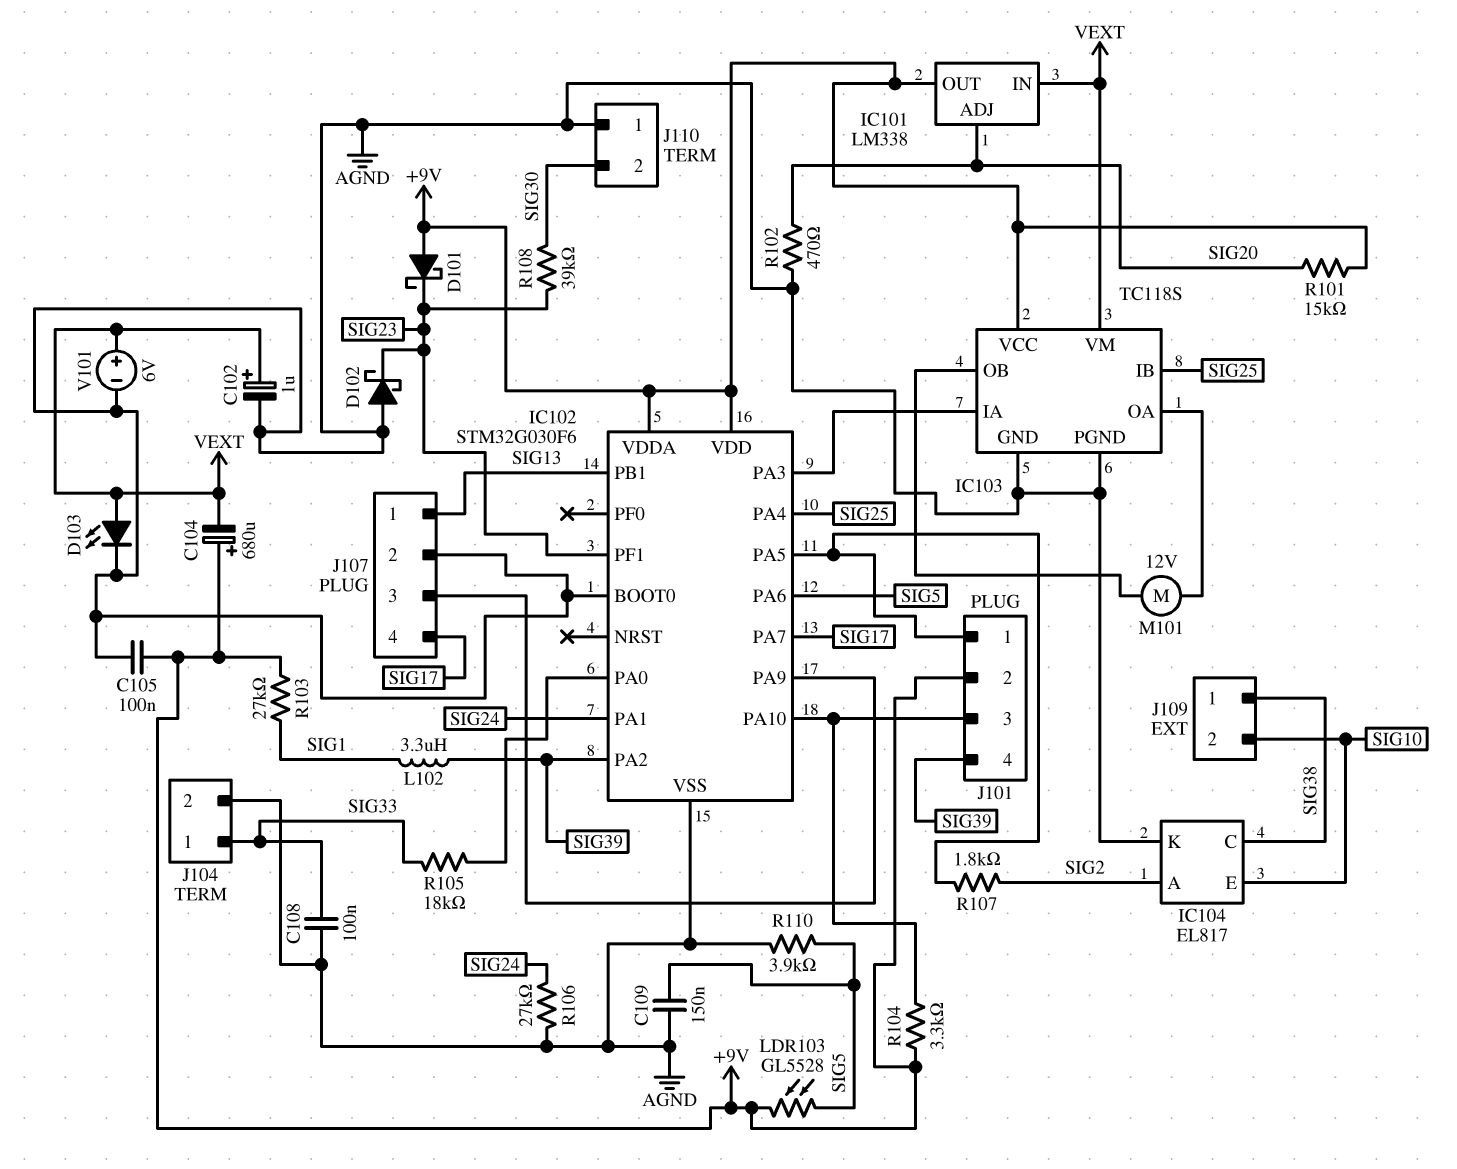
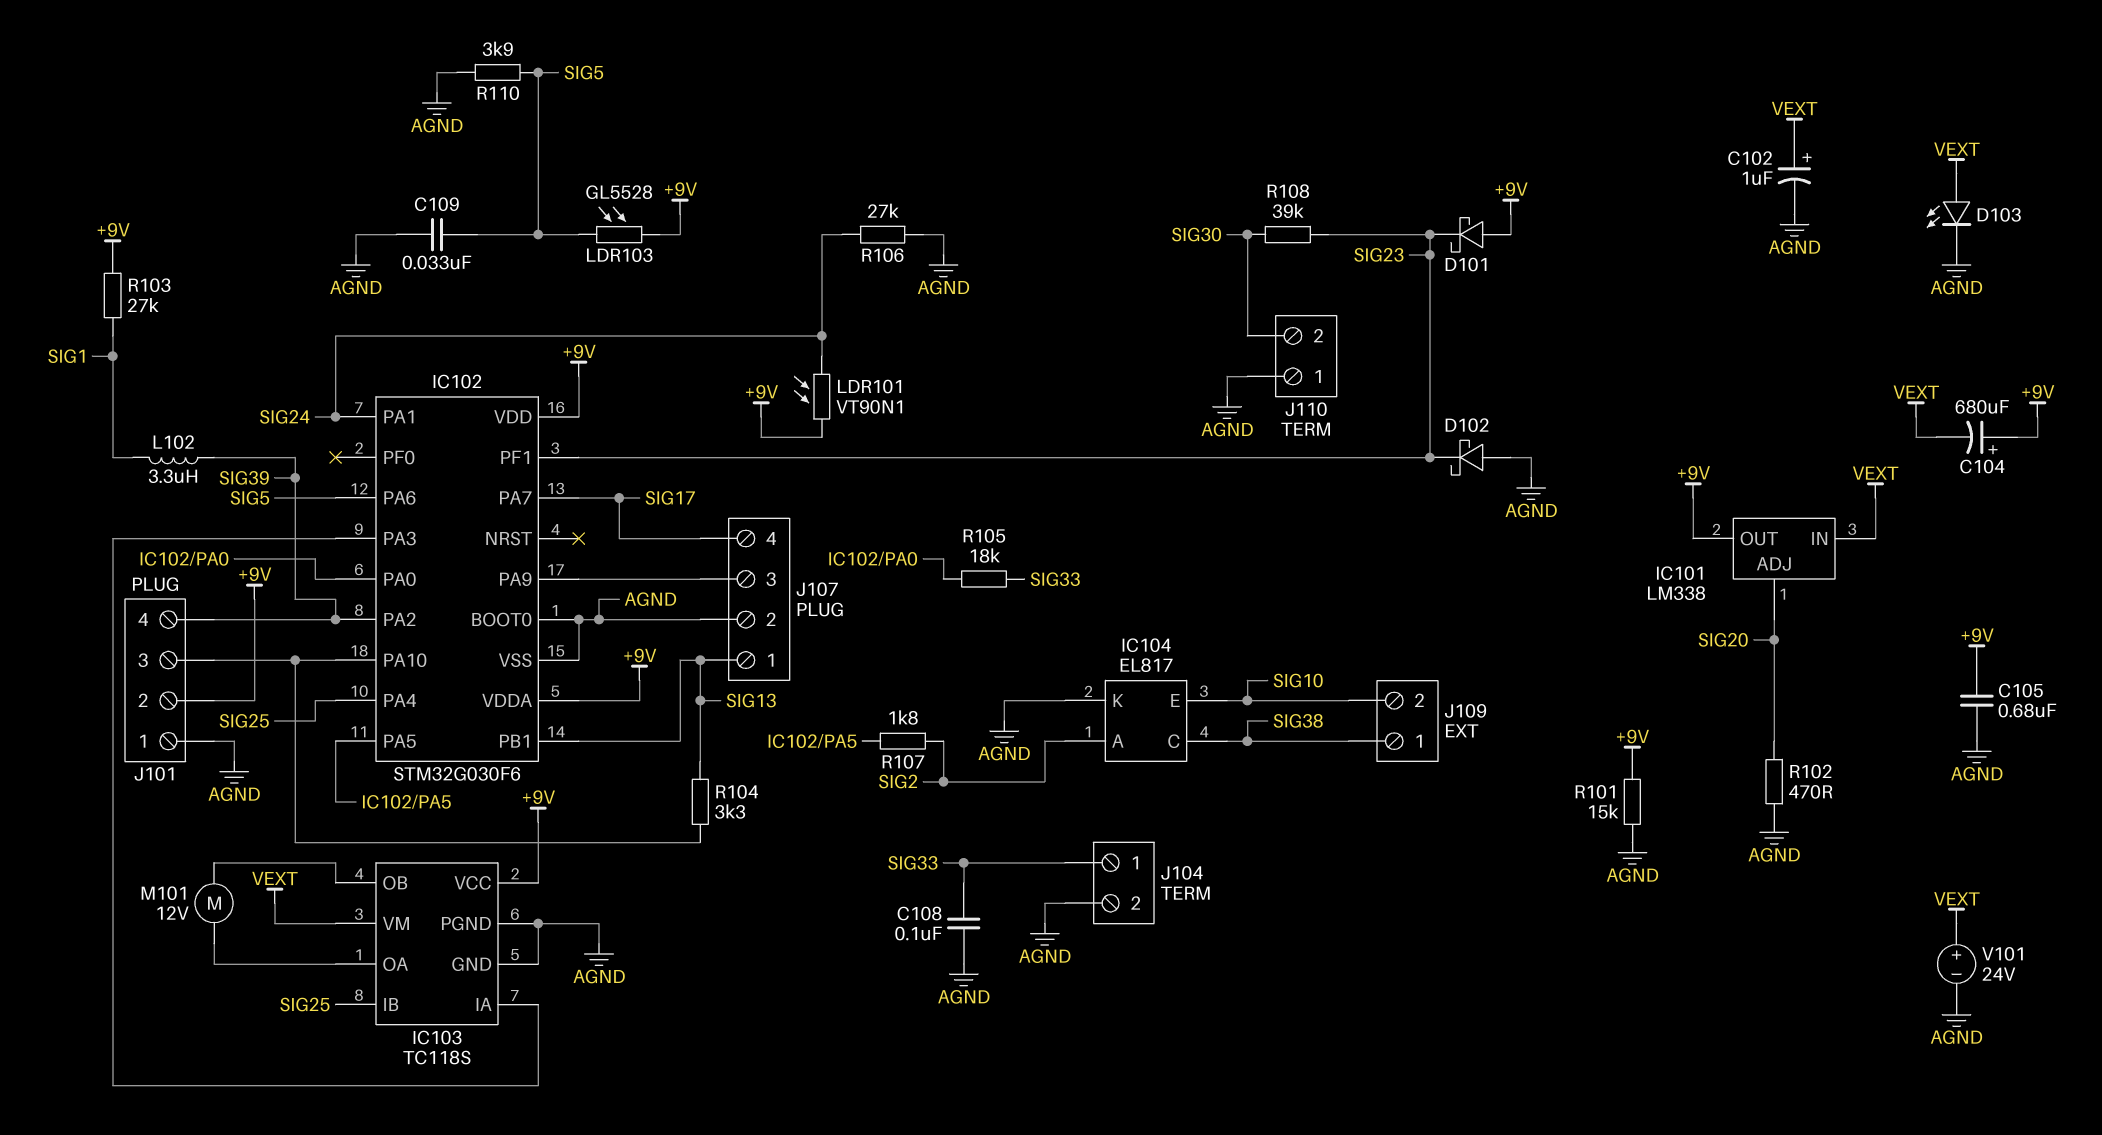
C105: 100nF (+9V, AGND) -> 680nF (+9V, AGND)
C109: 150nF (AGND, SIG5) -> 33nF (AGND, SIG5)
J101 pin 1: IC102/PA5 -> AGND
LDR101: none -> VT90N1 (+9V, SIG24)
R101: 15k (+9V, SIG20) -> 15k (+9V, AGND)
R104: 3.3k (+9V, IC102/PA10) -> 3.3k (IC102/PA10, SIG13)
V101: 6V (plus VEXT, minus AGND) -> 24V (plus VEXT, minus AGND)

